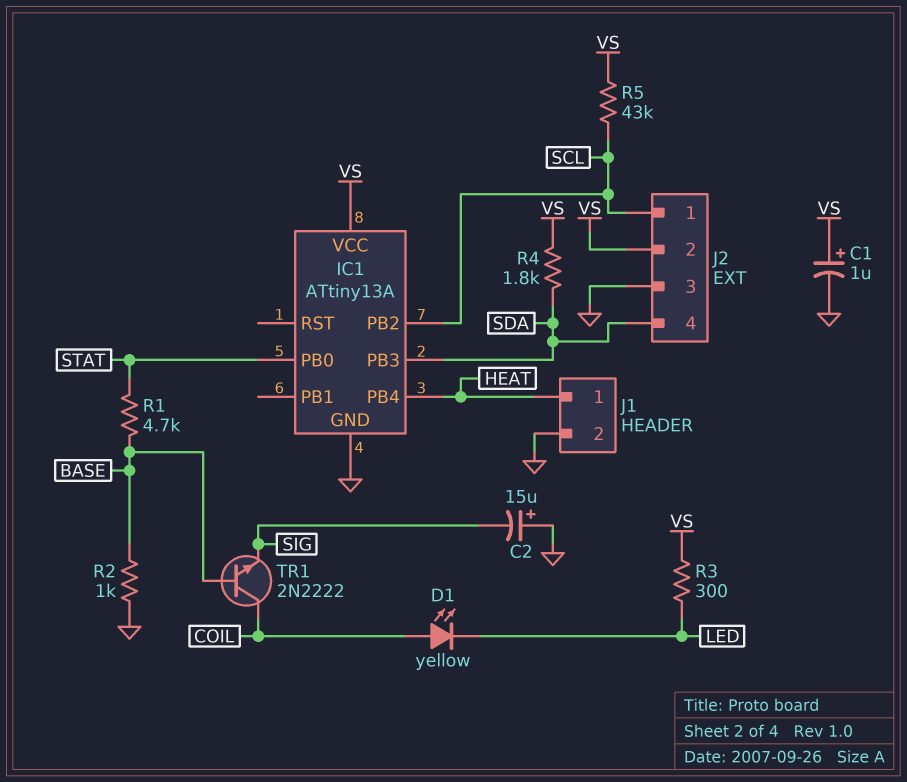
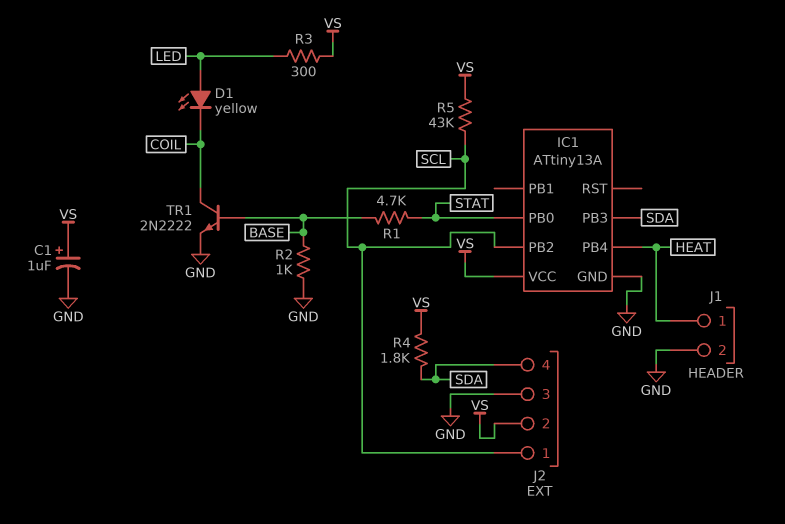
C2: 15uF (plus GND, minus SIG) -> none
D1: LED yellow (A COIL, K LED) -> LED yellow (A LED, K COIL)
TR1: NPN 2N2222 (B BASE, C COIL, E SIG) -> NPN 2N2222 (B BASE, C COIL, E GND)

